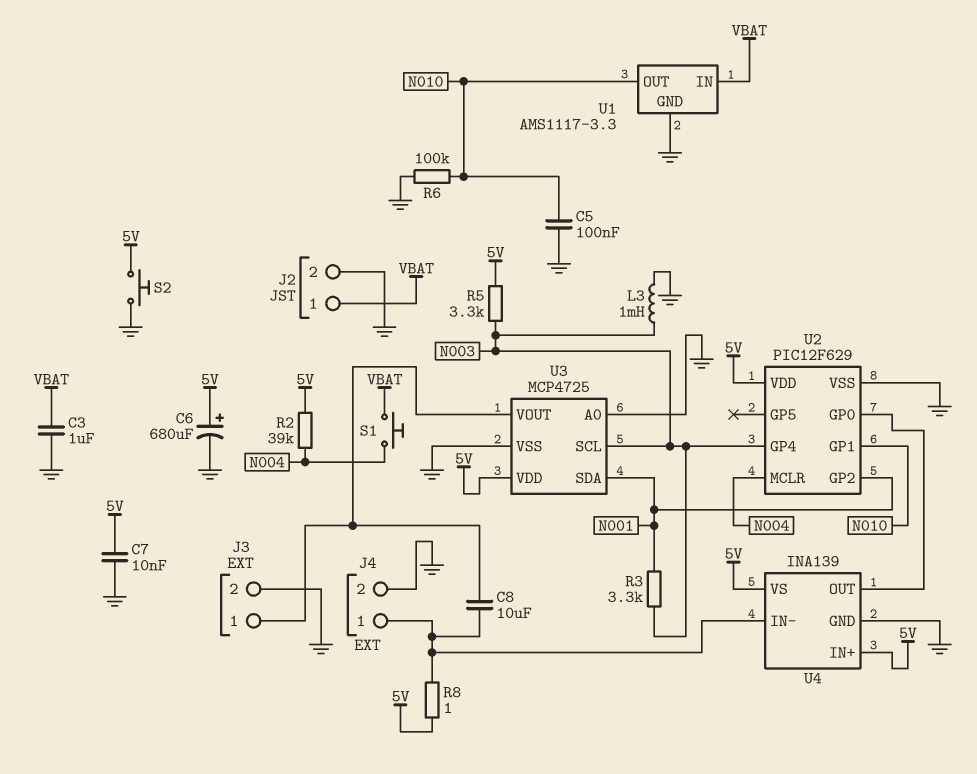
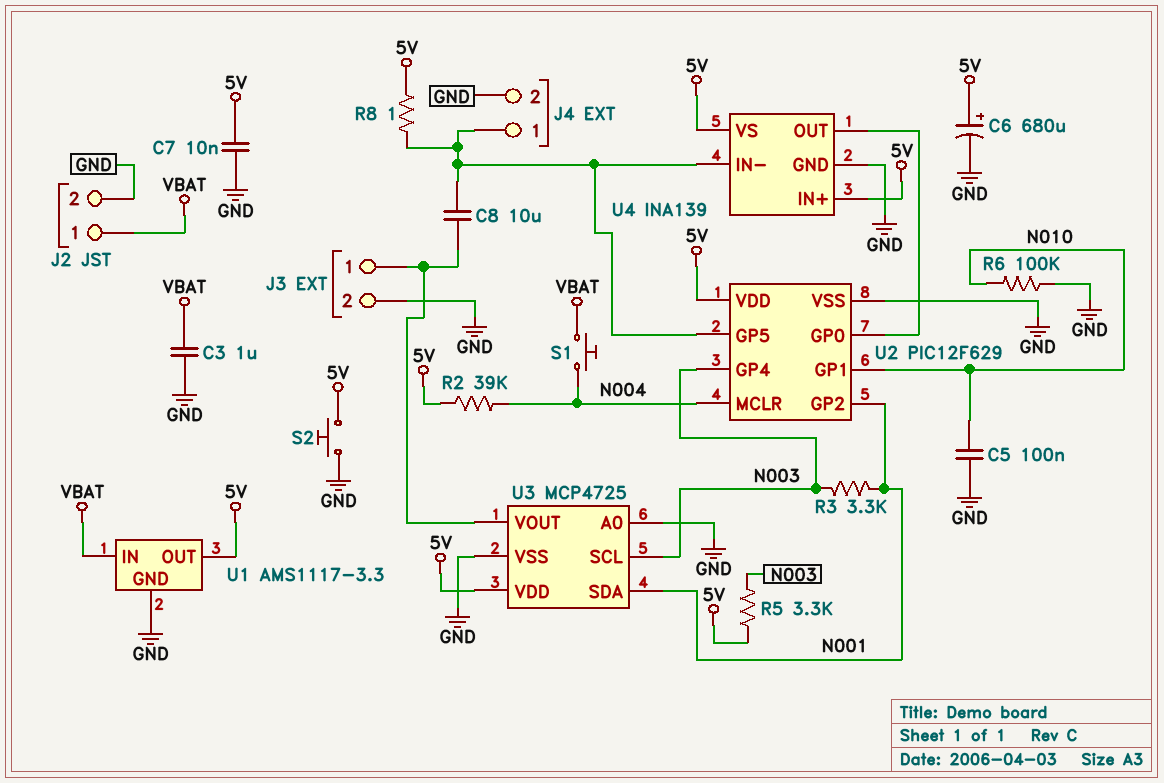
L3: 1mH (GND, N003) -> none
U1 pin OUT: N010 -> 5V
U2 pin GP5: none -> J4/1

